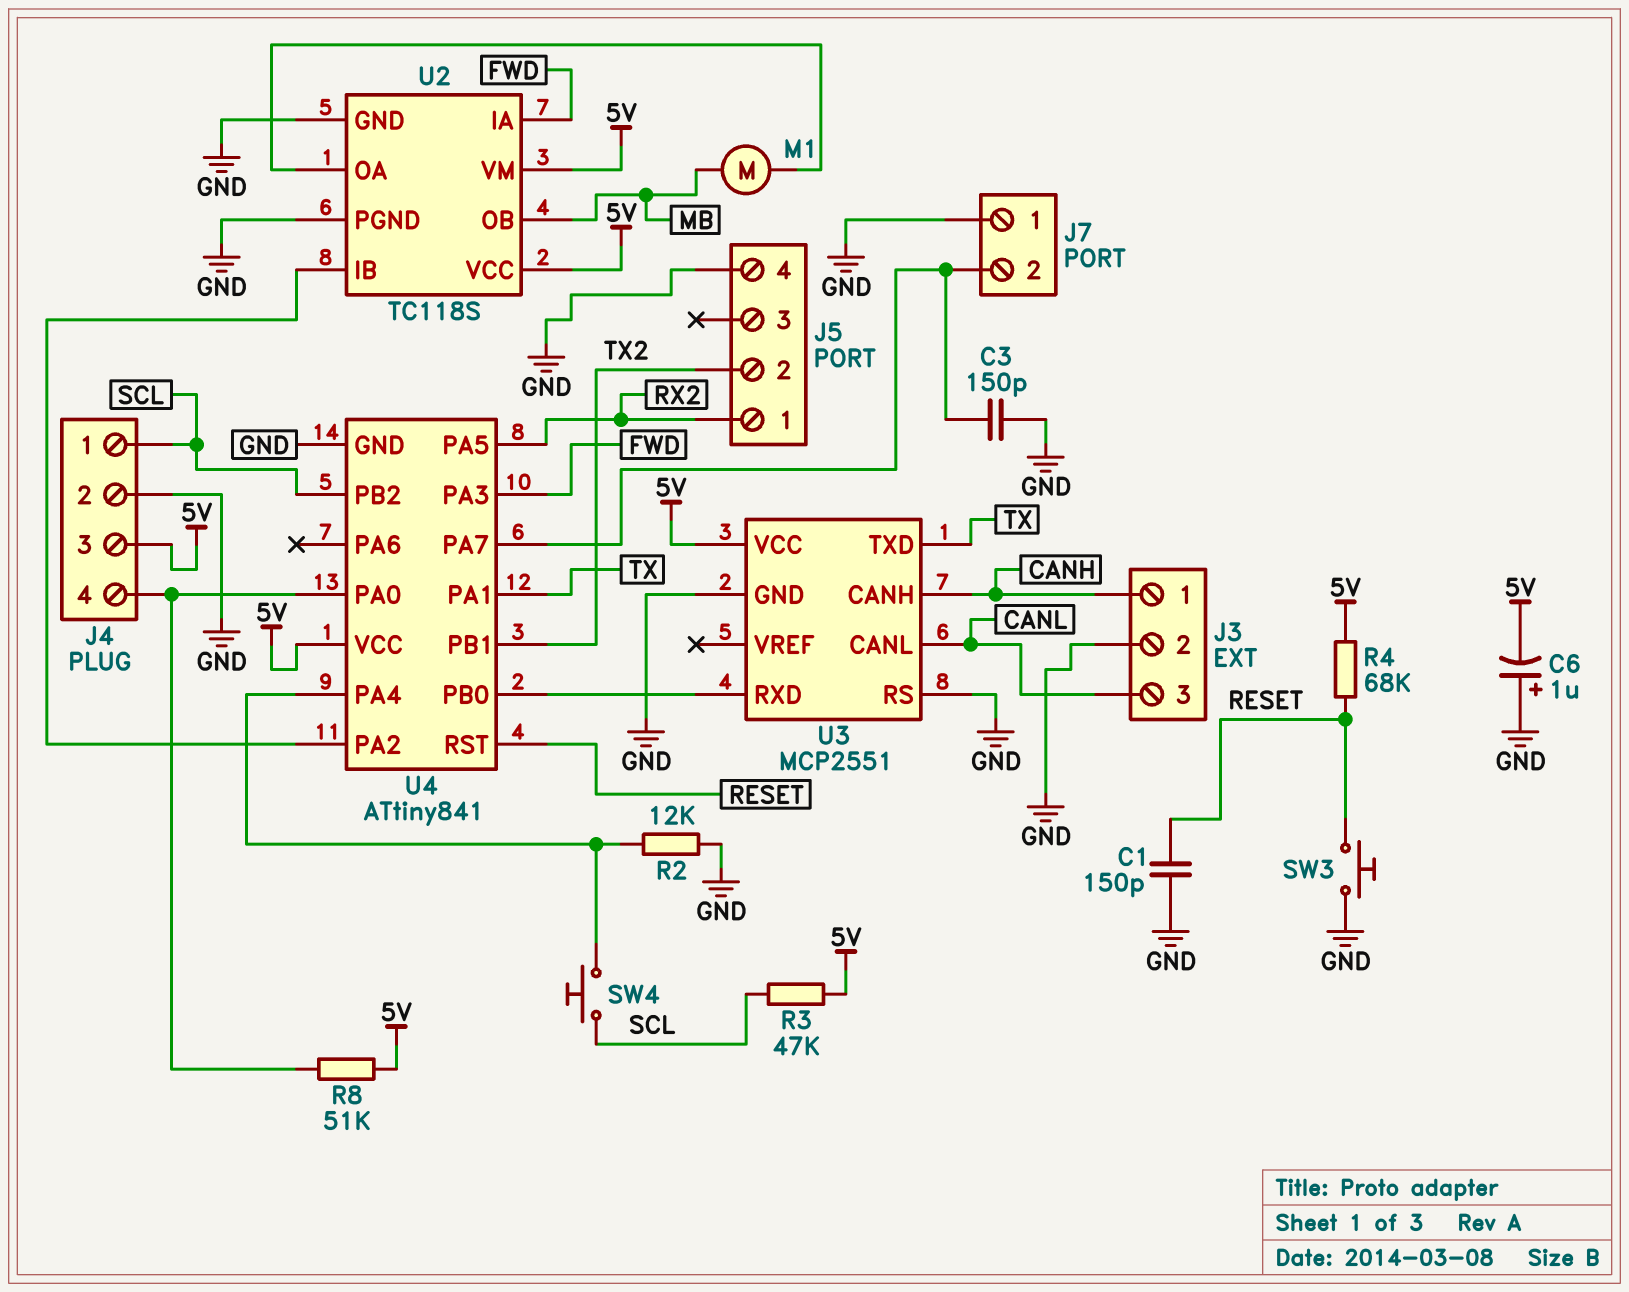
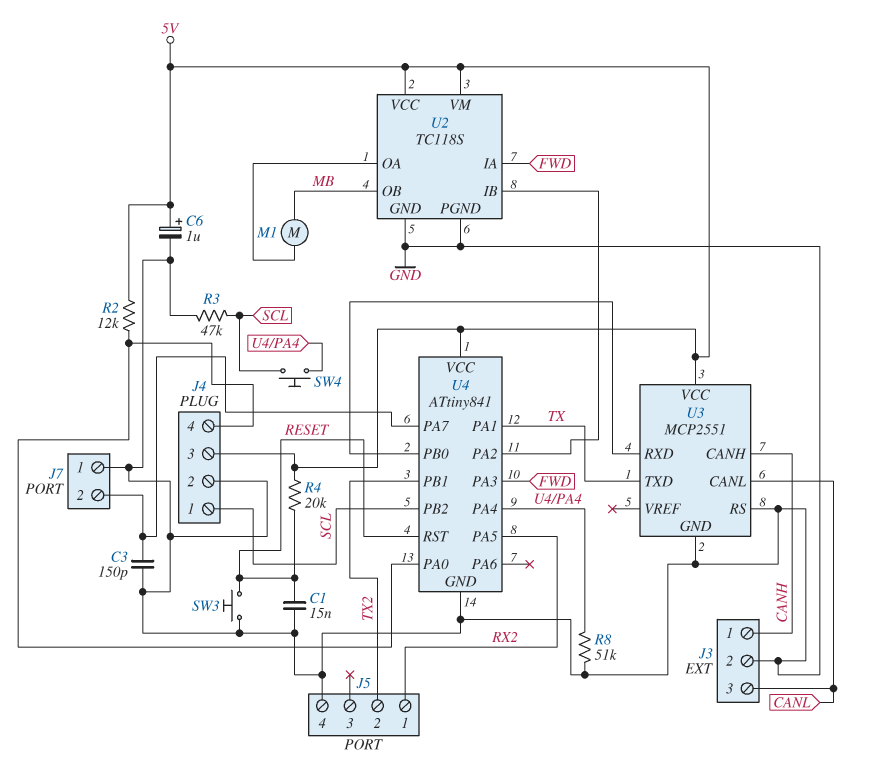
C1: 150pF (GND, RESET) -> 15nF (GND, RESET)
C6: 1uF (plus GND, minus 5V) -> 1uF (plus 5V, minus GND)
R2: 12k (GND, U4/PA4) -> 12k (5V, J4/4)
R3: 47k (5V, SCL) -> 47k (GND, SCL)
R4: 68k (5V, RESET) -> 20k (5V, RESET)
R8: 51k (5V, J4/4) -> 51k (GND, U4/PA4)

